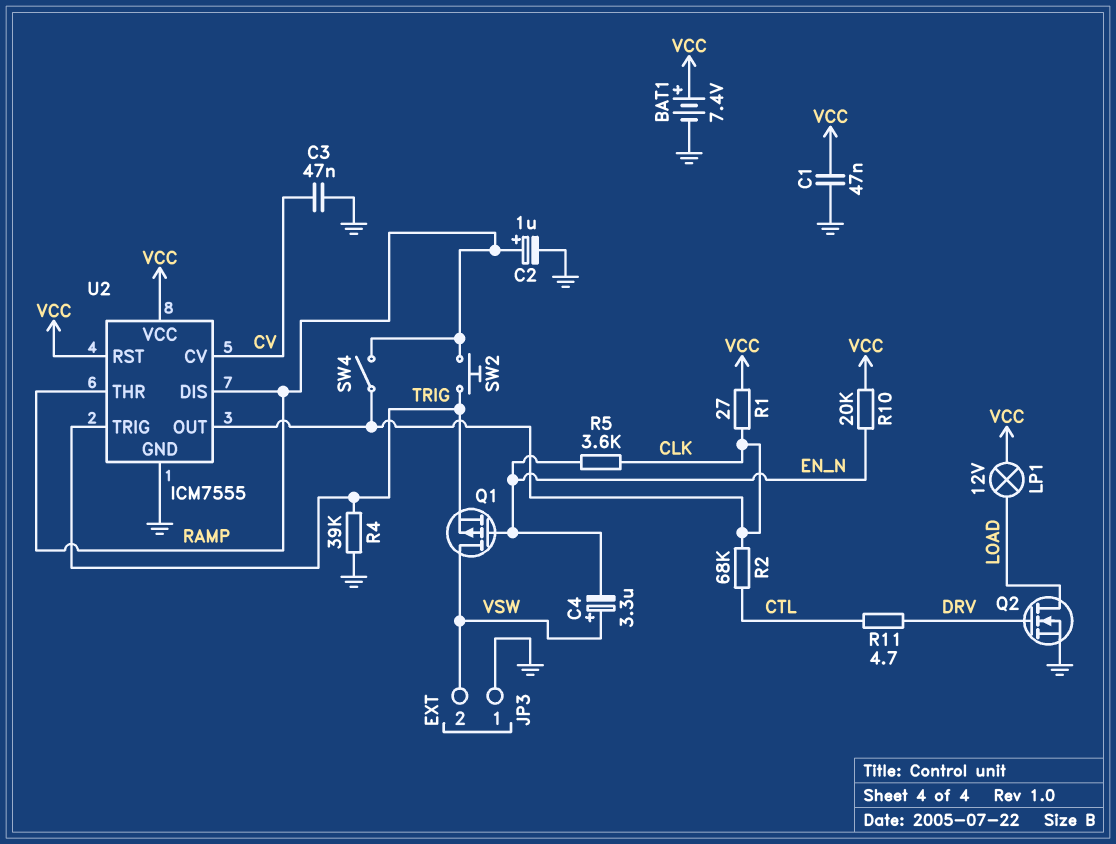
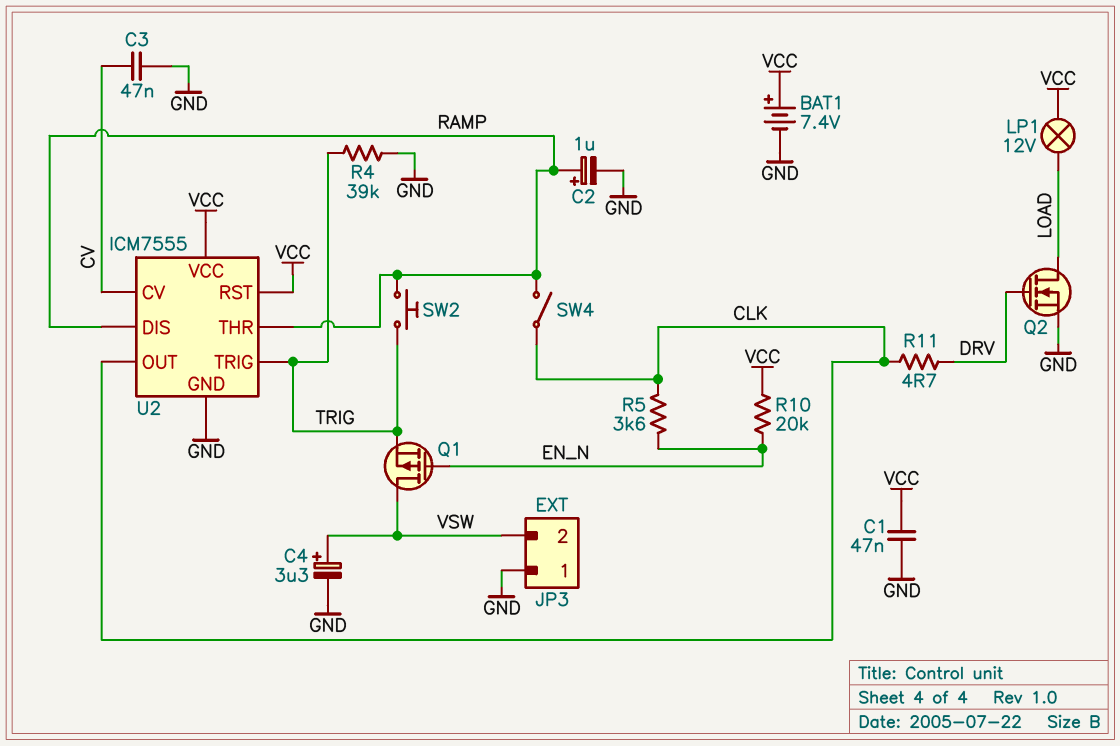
C4: 3.3uF (plus VSW, minus EN_N) -> 3.3uF (plus VSW, minus GND)
R1: 27 (CLK, VCC) -> none
R2: 68k (CLK, CTL) -> none
R11: 4.7 (CTL, DRV) -> 4.7 (CLK, DRV)

